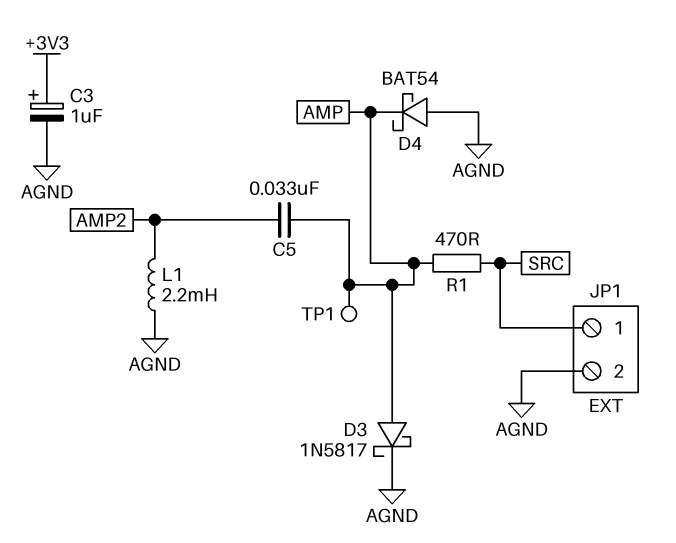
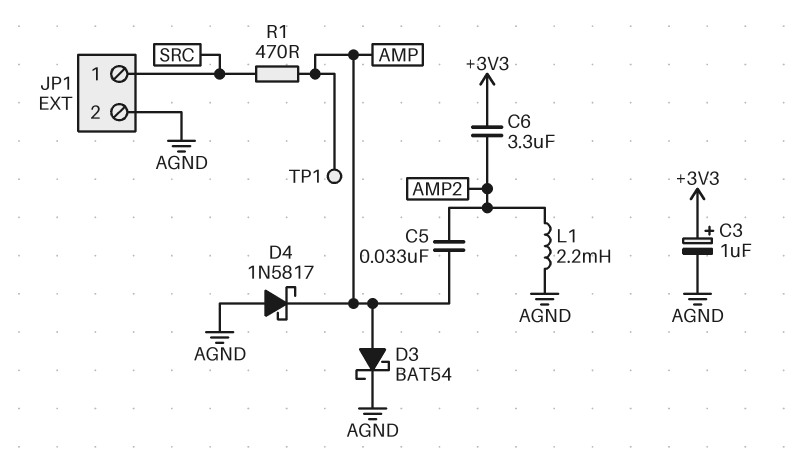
C6: none -> 3.3uF (+3V3, AMP2)
D3: schottky 1N5817 (A AMP, K AGND) -> schottky BAT54 (A AMP, K AGND)
D4: schottky BAT54 (A AGND, K AMP) -> schottky 1N5817 (A AGND, K AMP)

